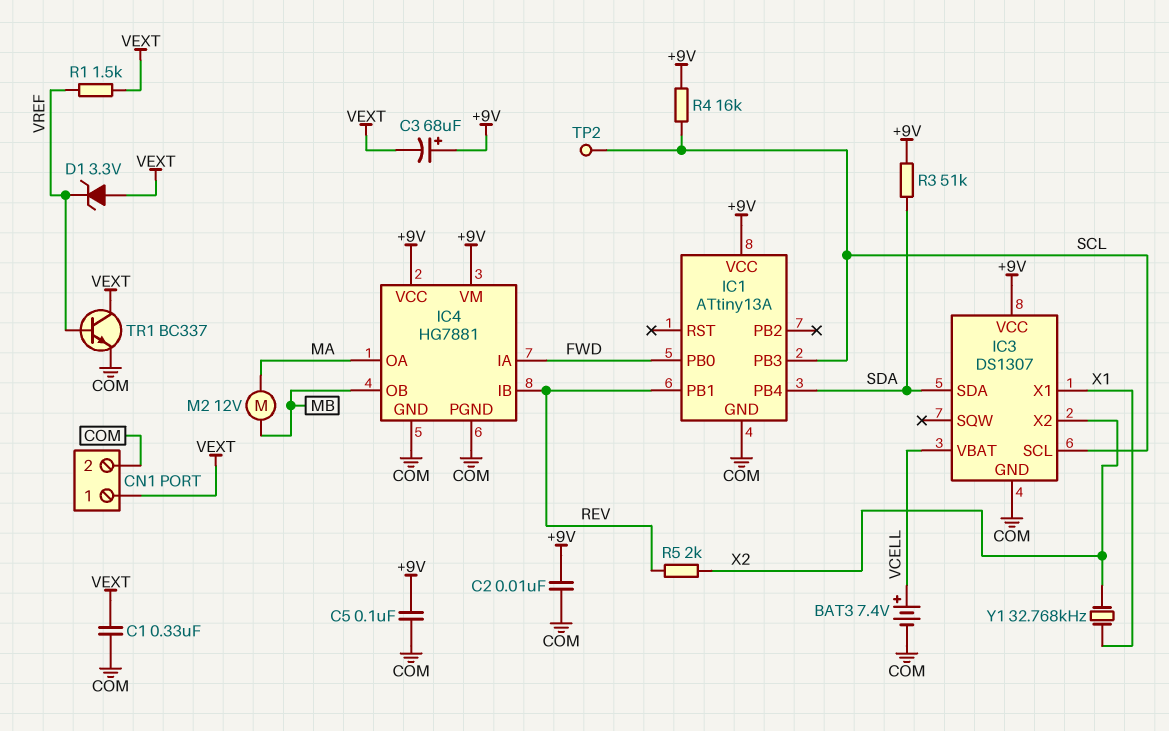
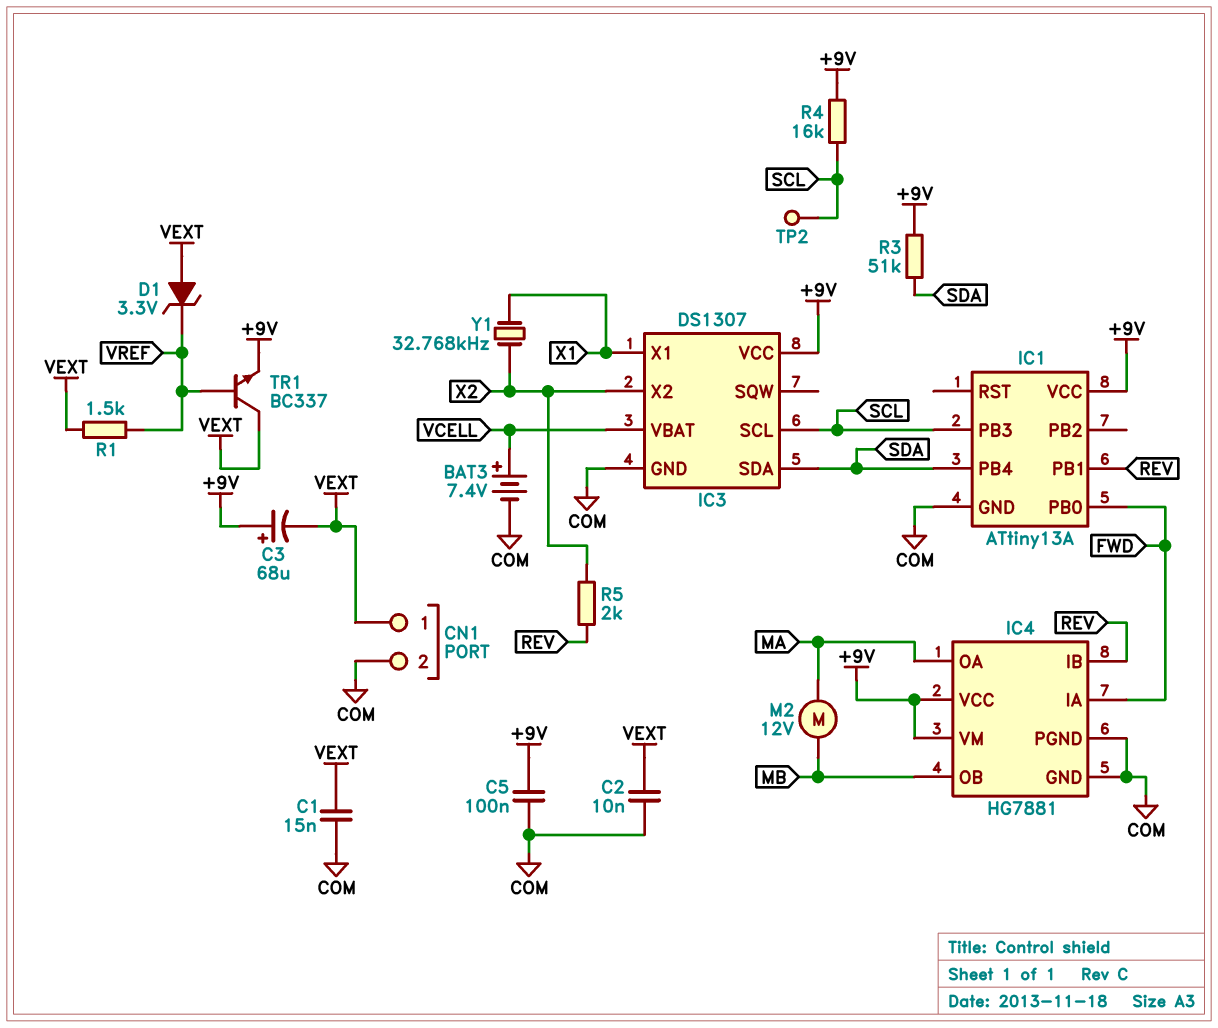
C1: 330nF (COM, VEXT) -> 15nF (COM, VEXT)
C2: 10nF (+9V, COM) -> 10nF (COM, VEXT)
TR1: NPN BC337 (B VREF, C VEXT, E COM) -> NPN BC337 (B VREF, C VEXT, E +9V)

